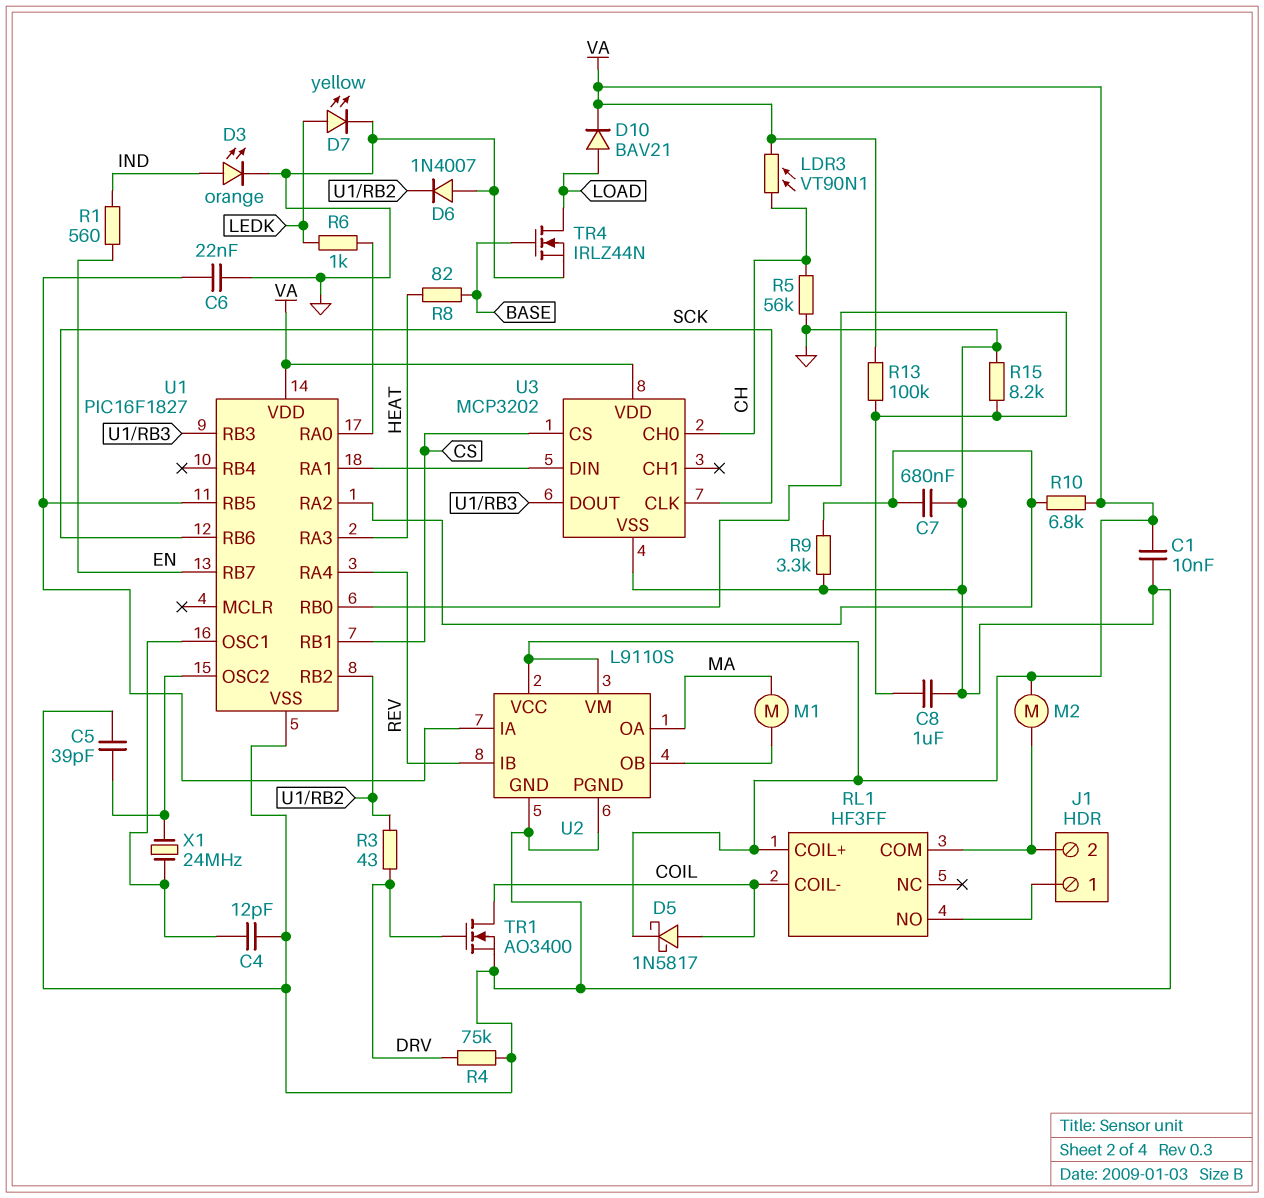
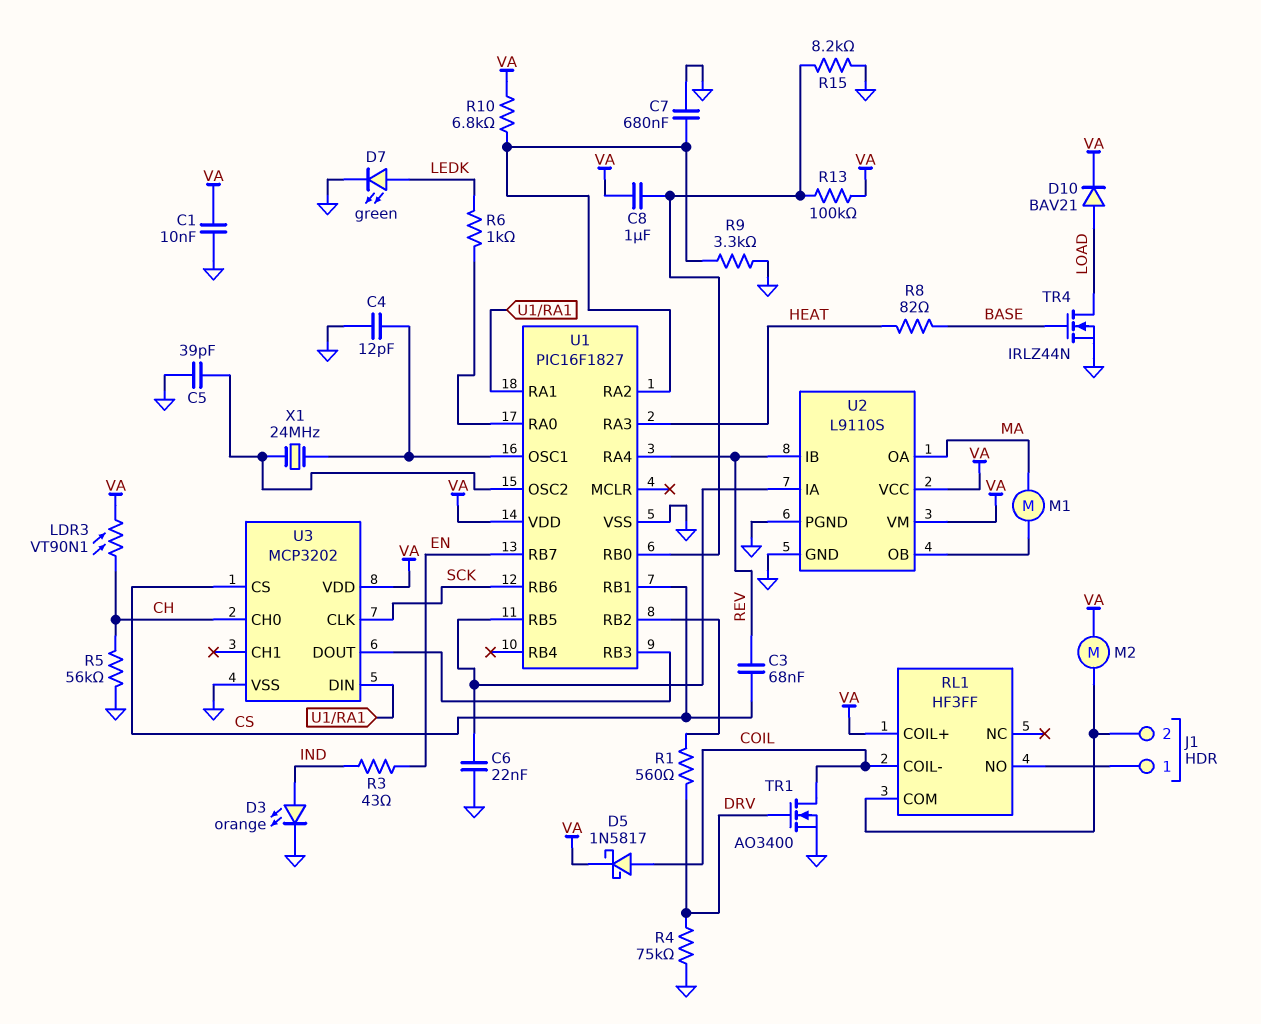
C3: none -> 68nF (CS, REV)
C8: 1uF (GND, U1/RB0) -> 1uF (U1/RB0, VA)
D6: diode 1N4007 (A GND, K U1/RB2) -> none
D7: LED yellow (A LEDK, K GND) -> LED green (A LEDK, K GND)
R1: 560 (EN, IND) -> 560 (DRV, U1/RB2)
R3: 43 (DRV, U1/RB2) -> 43 (EN, IND)

